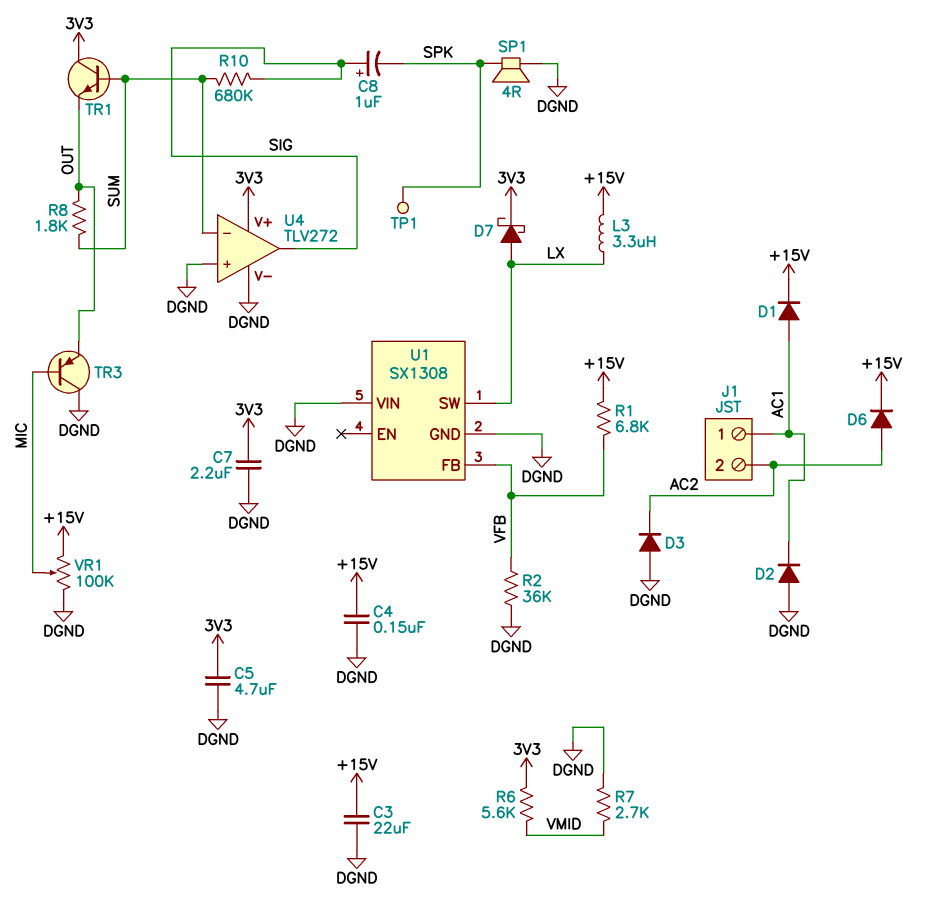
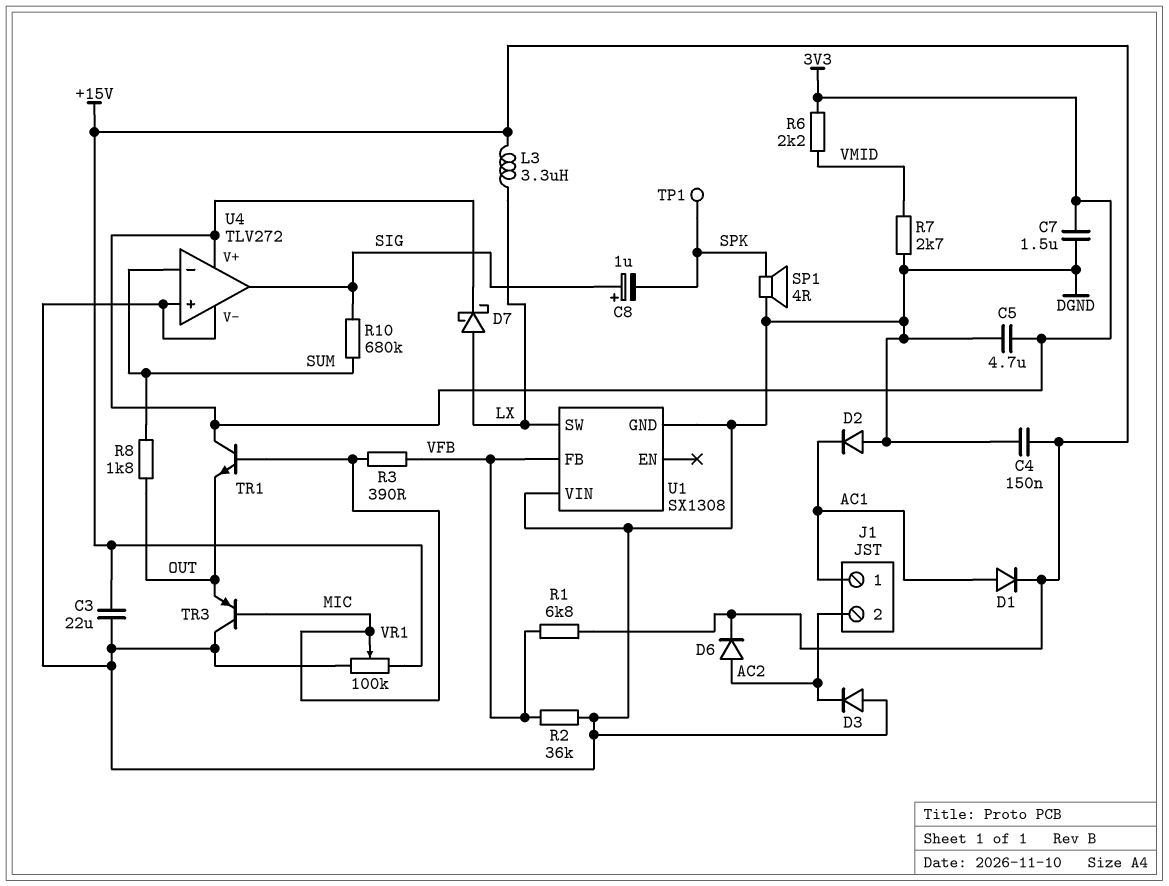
C7: 2.2uF (3V3, DGND) -> 1.5uF (3V3, DGND)
R3: none -> 390 (MIC, VFB)
R6: 5.6k (3V3, VMID) -> 2.2k (3V3, VMID)
TR1: NPN (B SUM, C 3V3, E OUT) -> NPN (B MIC, C 3V3, E OUT)

